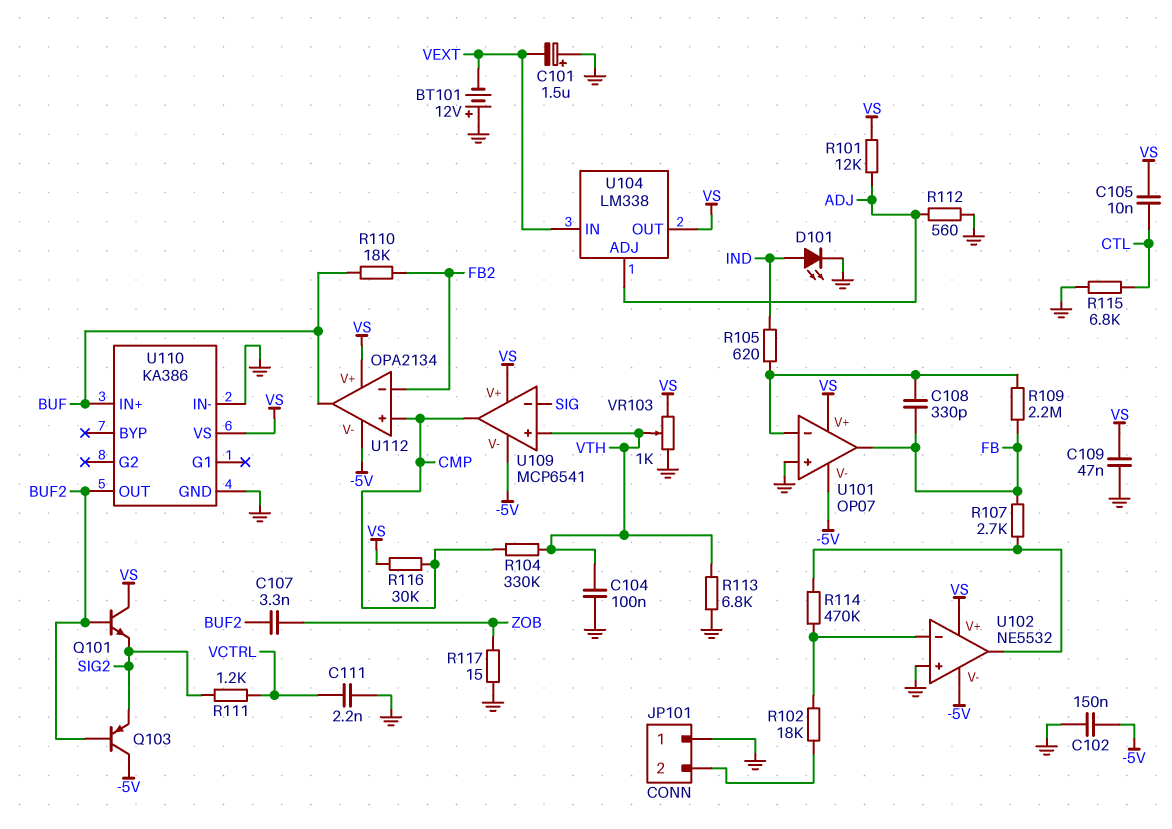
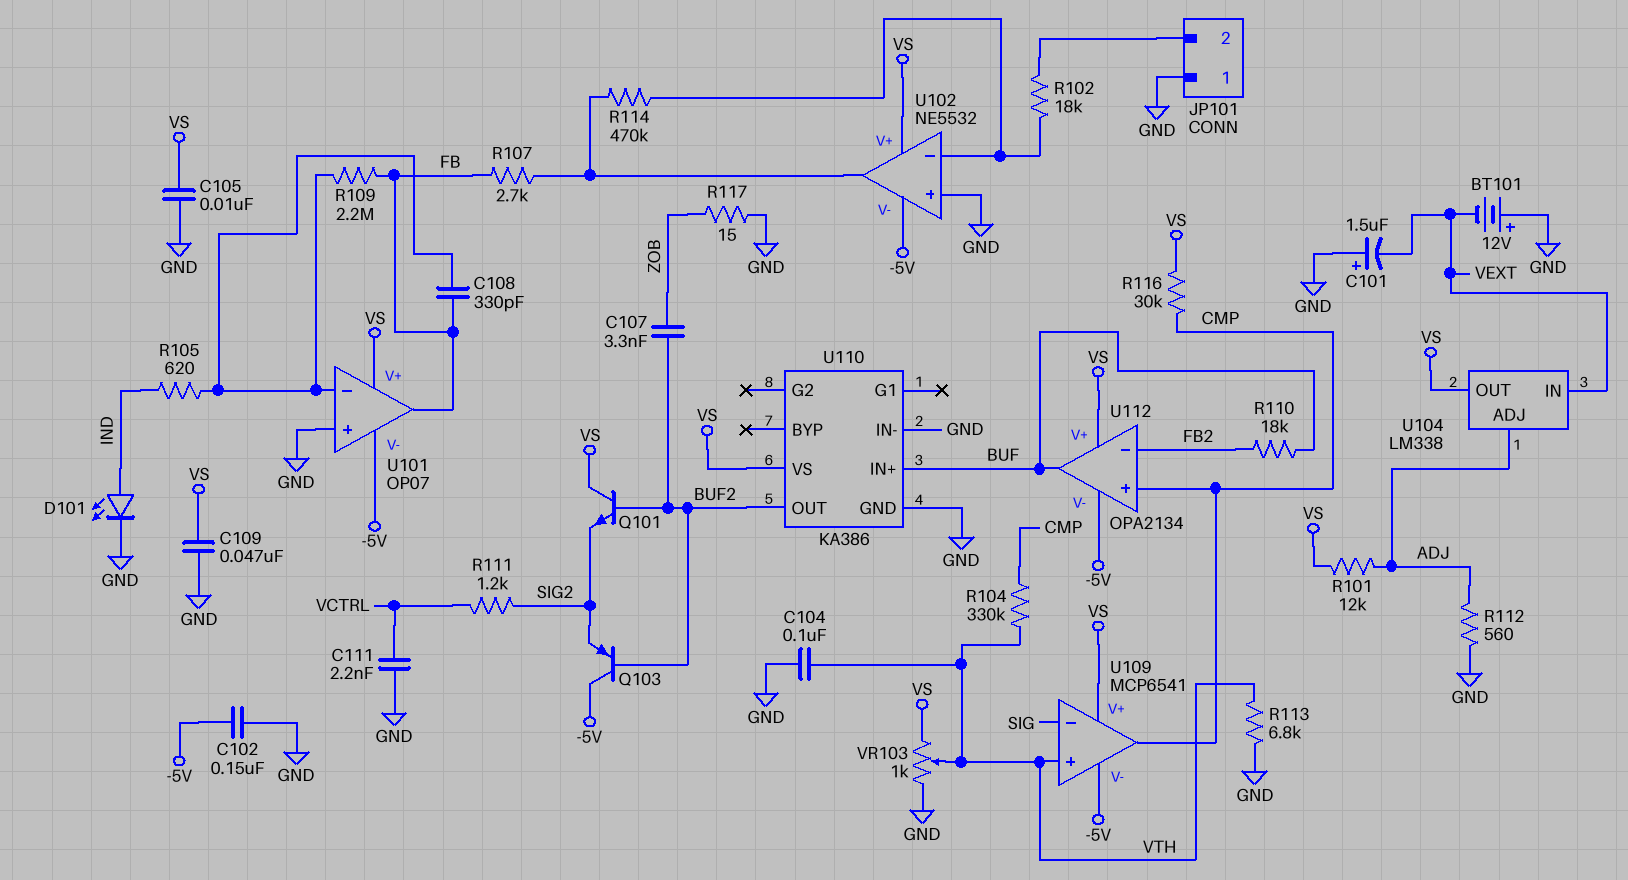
C105: 10nF (CTL, VS) -> 10nF (GND, VS)
R115: 6.8k (CTL, GND) -> none

